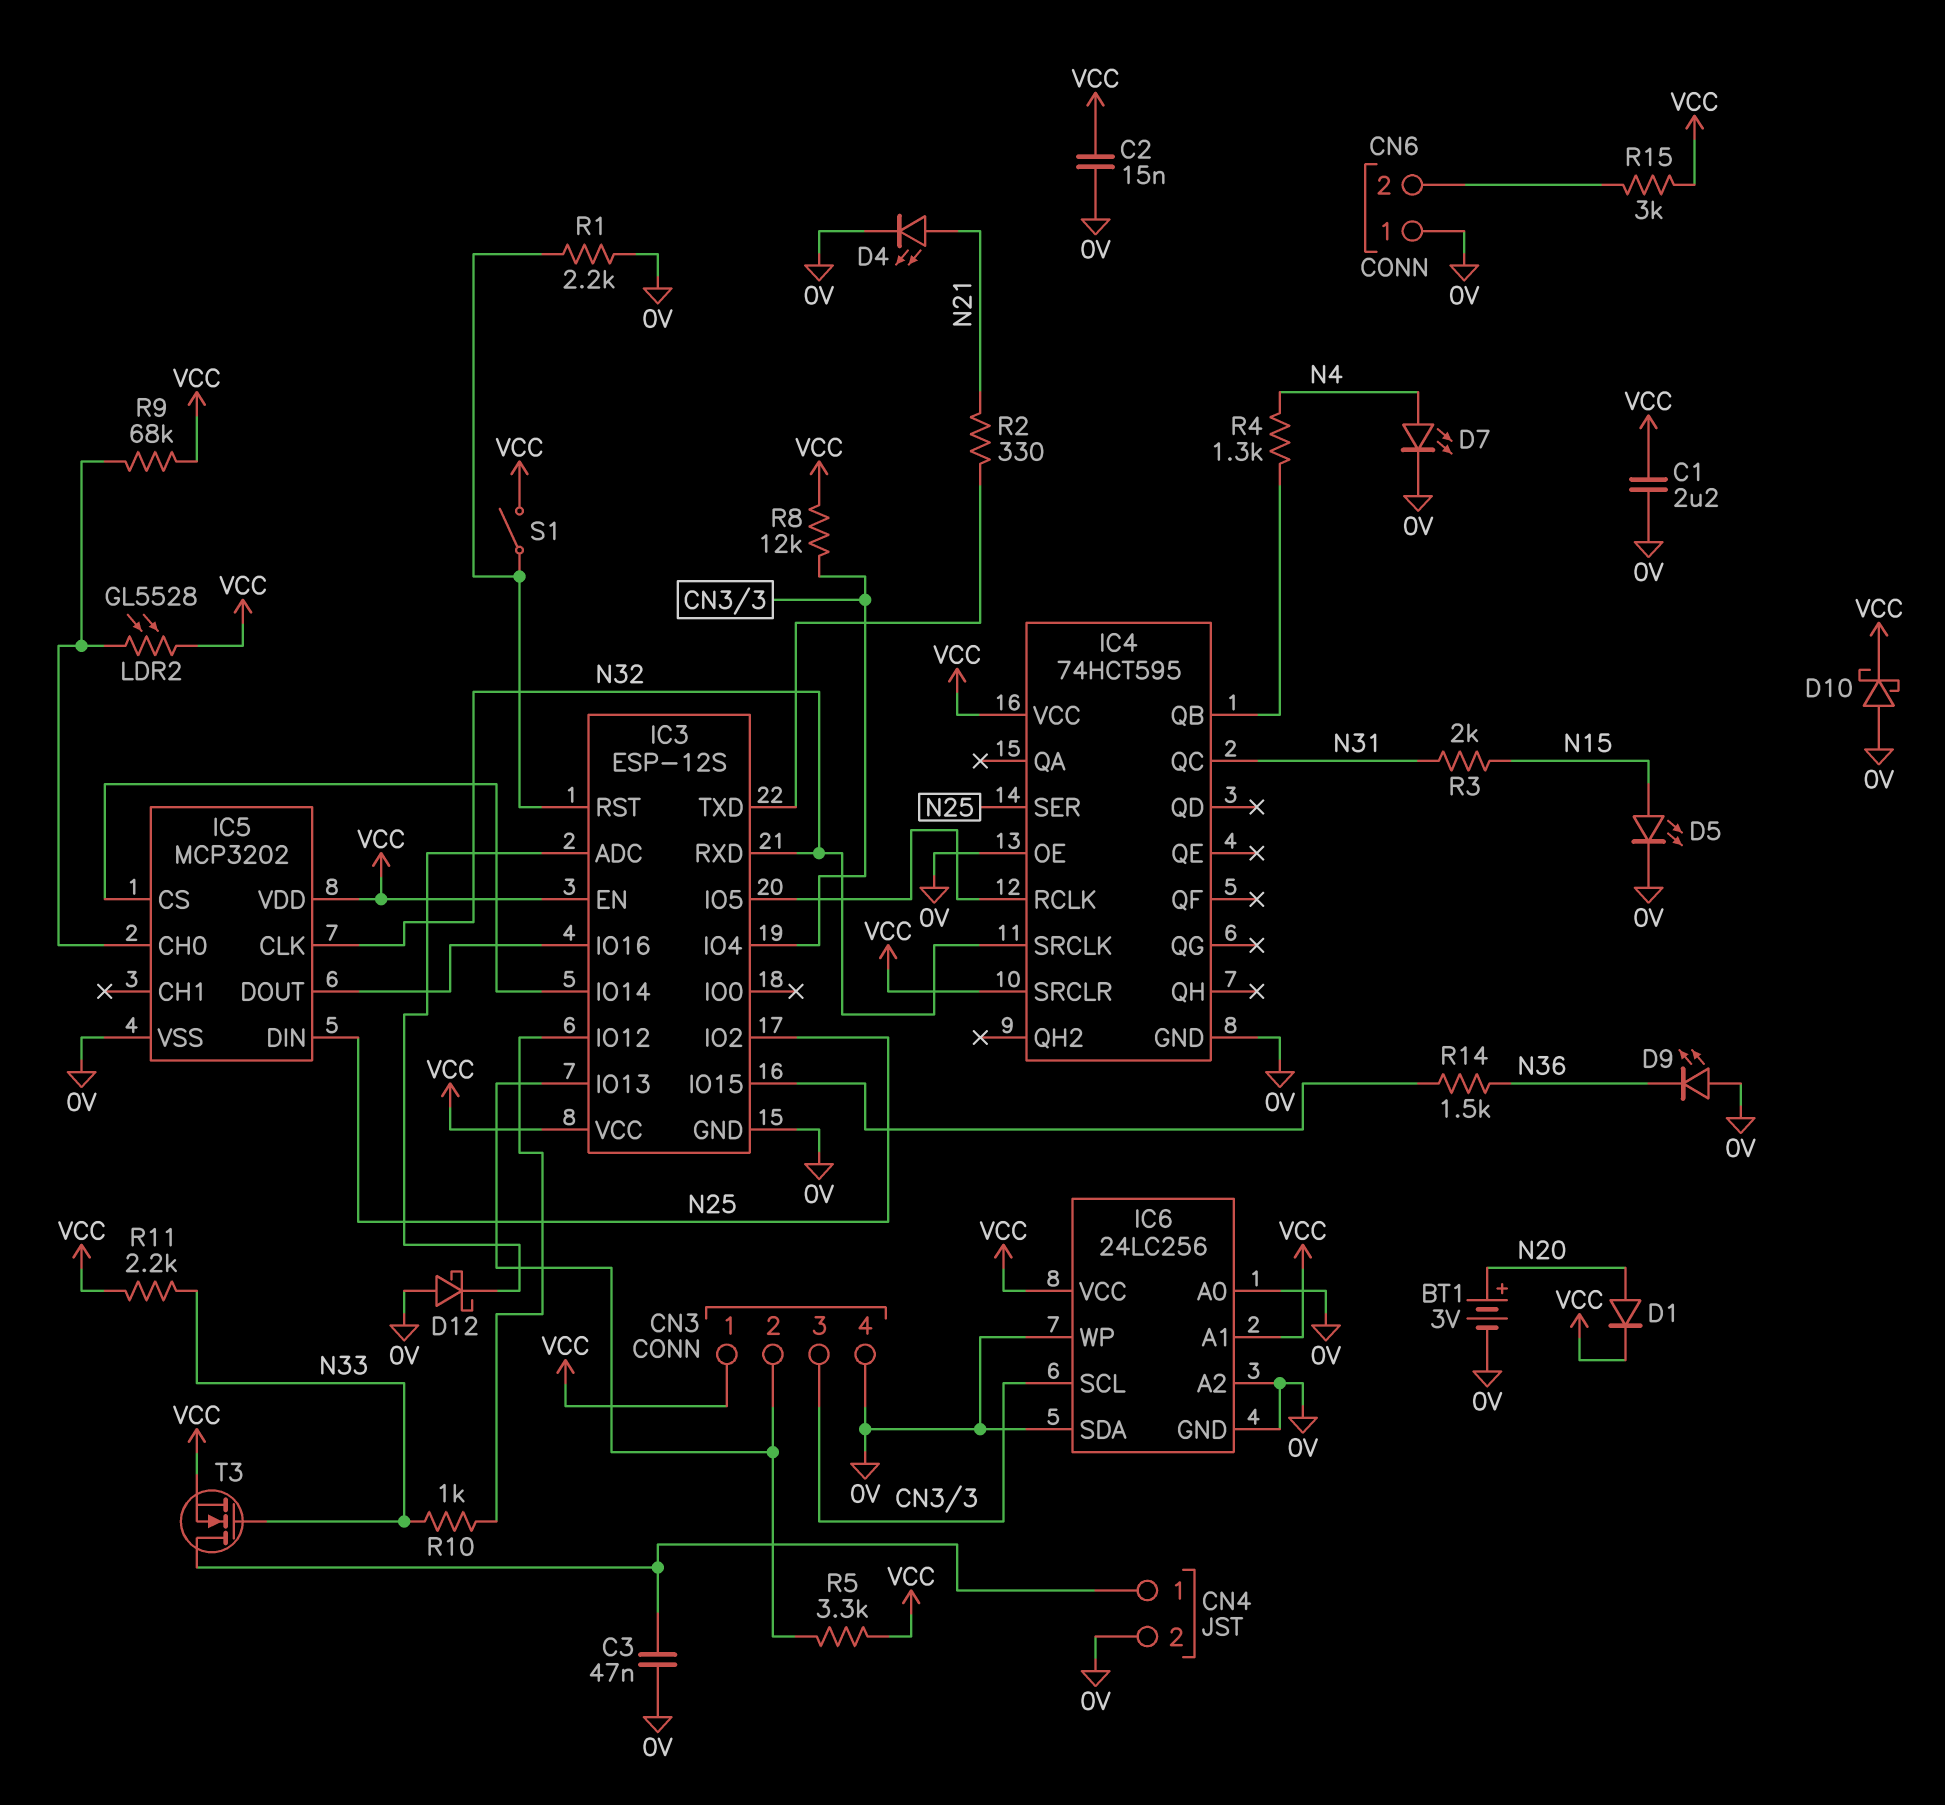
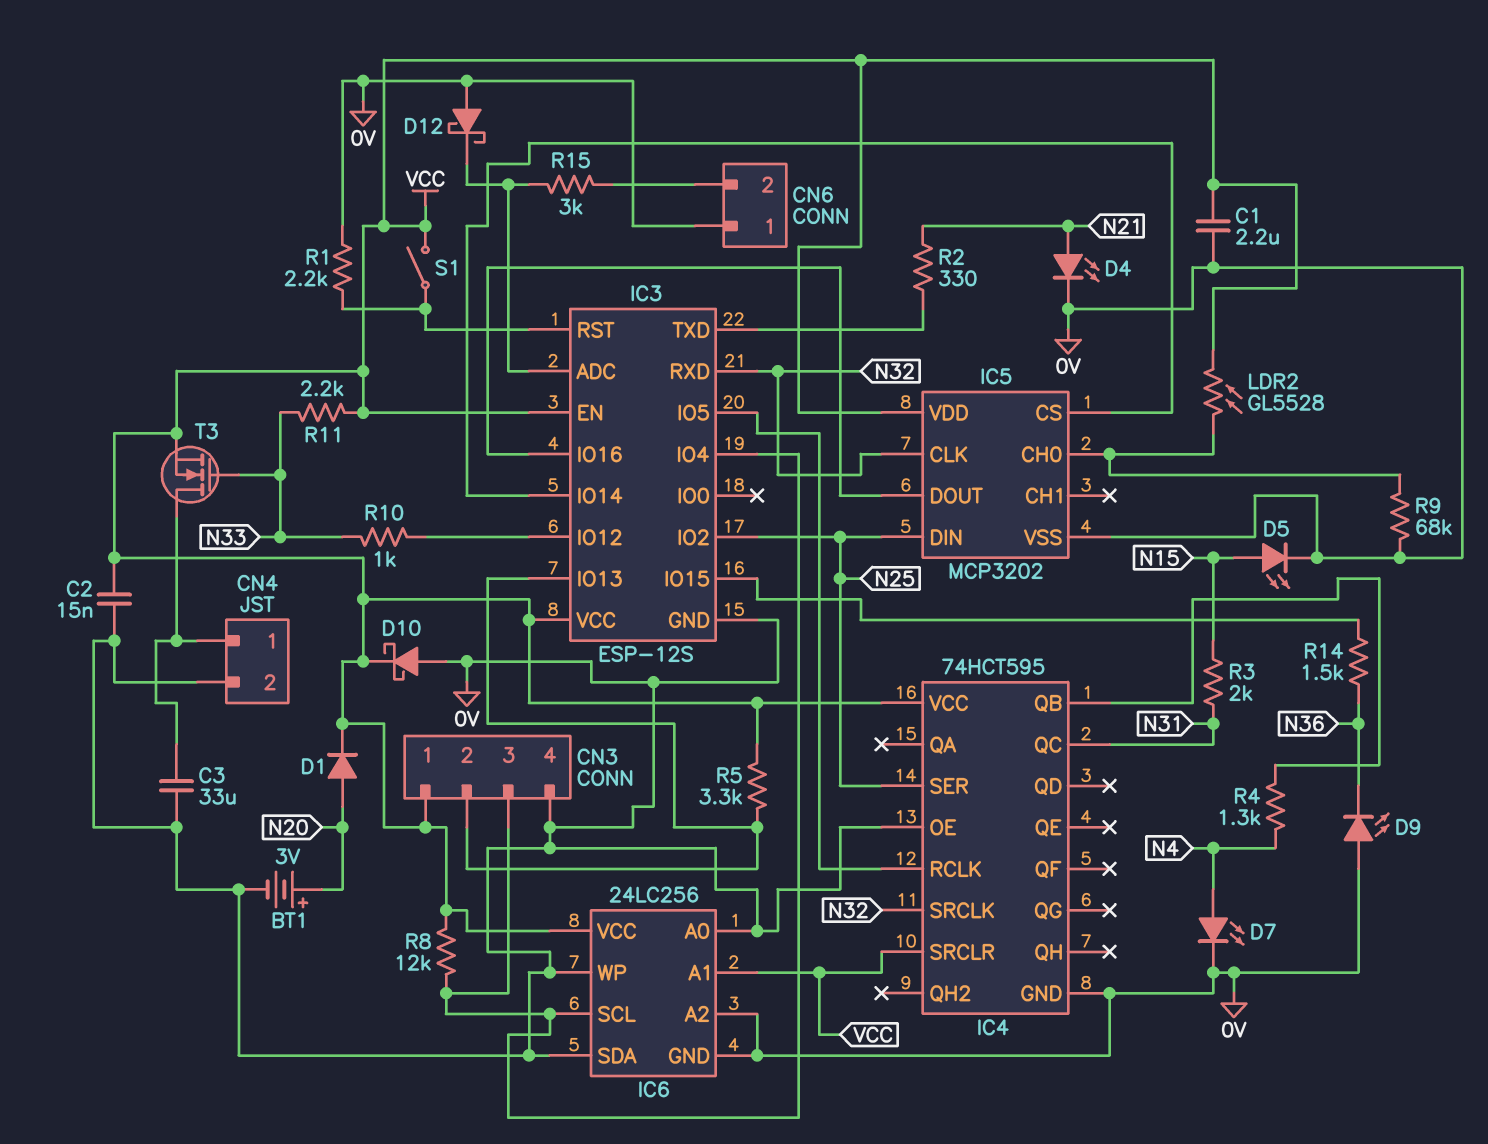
C3: 47nF (0V, CN4/1) -> 33uF (0V, CN4/1)
R9: 68k (IC5/CH0, VCC) -> 68k (0V, IC5/CH0)
R15: 3k (CN6/2, VCC) -> 3k (CN6/2, IC3/ADC)

